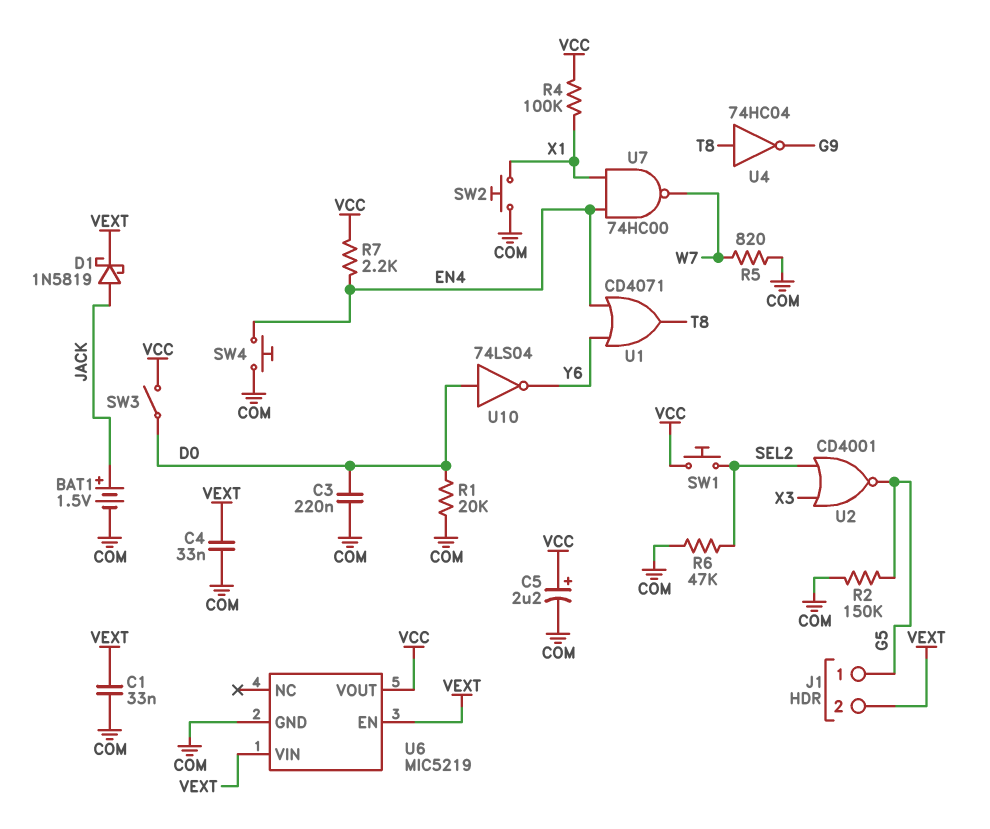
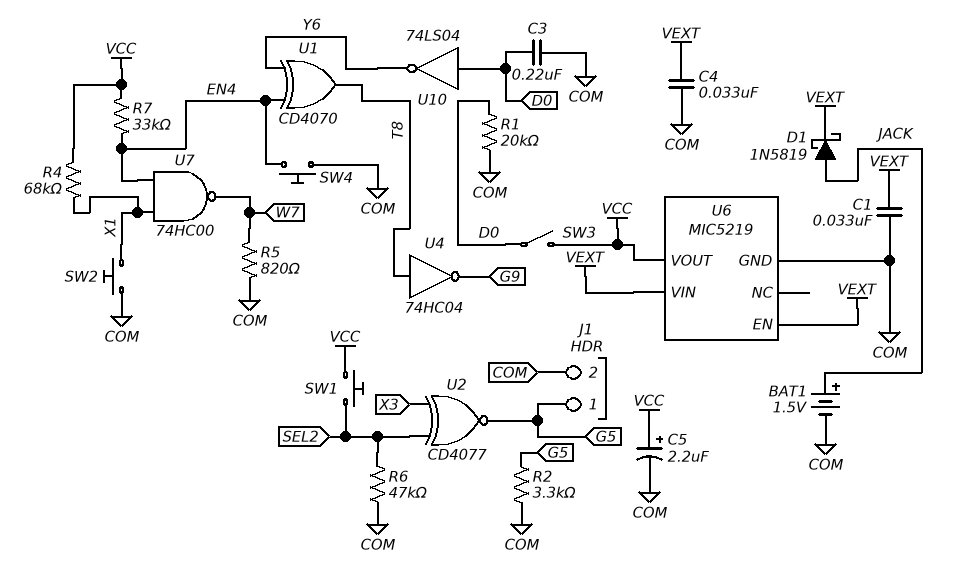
J1 pin 2: VEXT -> COM
R2: 150k (COM, G5) -> 3.3k (COM, G5)
R4: 100k (VCC, X1) -> 68k (VCC, X1)
R7: 2.2k (EN4, VCC) -> 33k (EN4, VCC)
U1: OR CD4071 (in EN4, in Y6, out T8) -> XOR CD4070 (in EN4, in Y6, out T8)
U2: NOR CD4001 (in SEL2, in X3, out G5) -> XNOR CD4077 (in SEL2, in X3, out G5)

